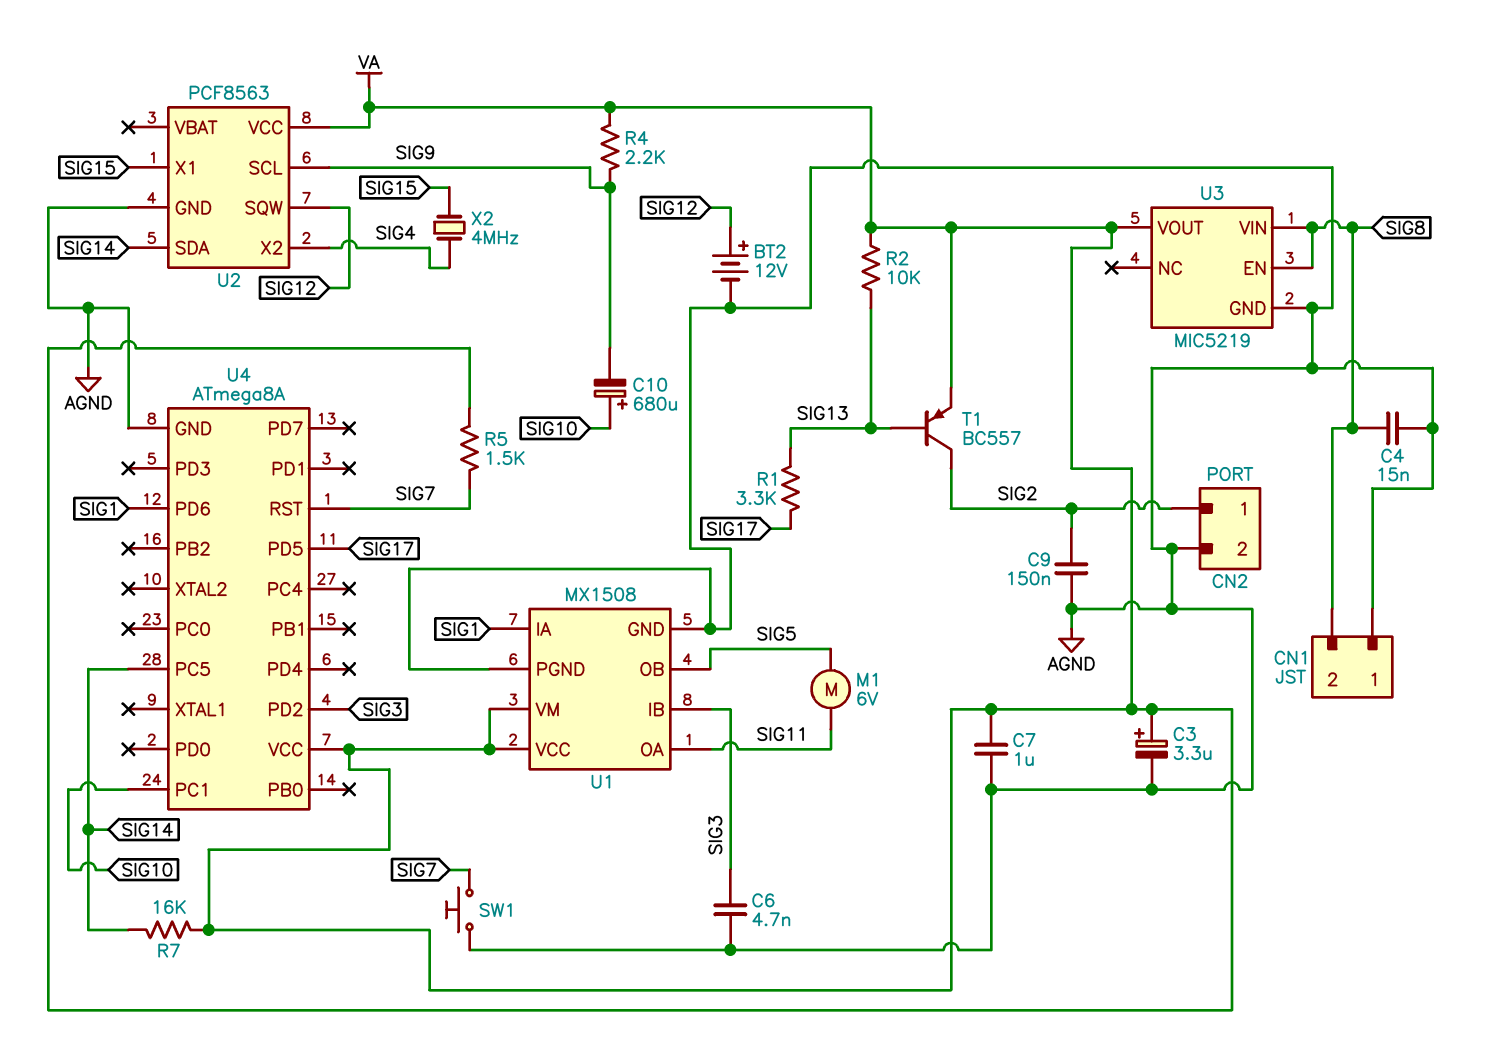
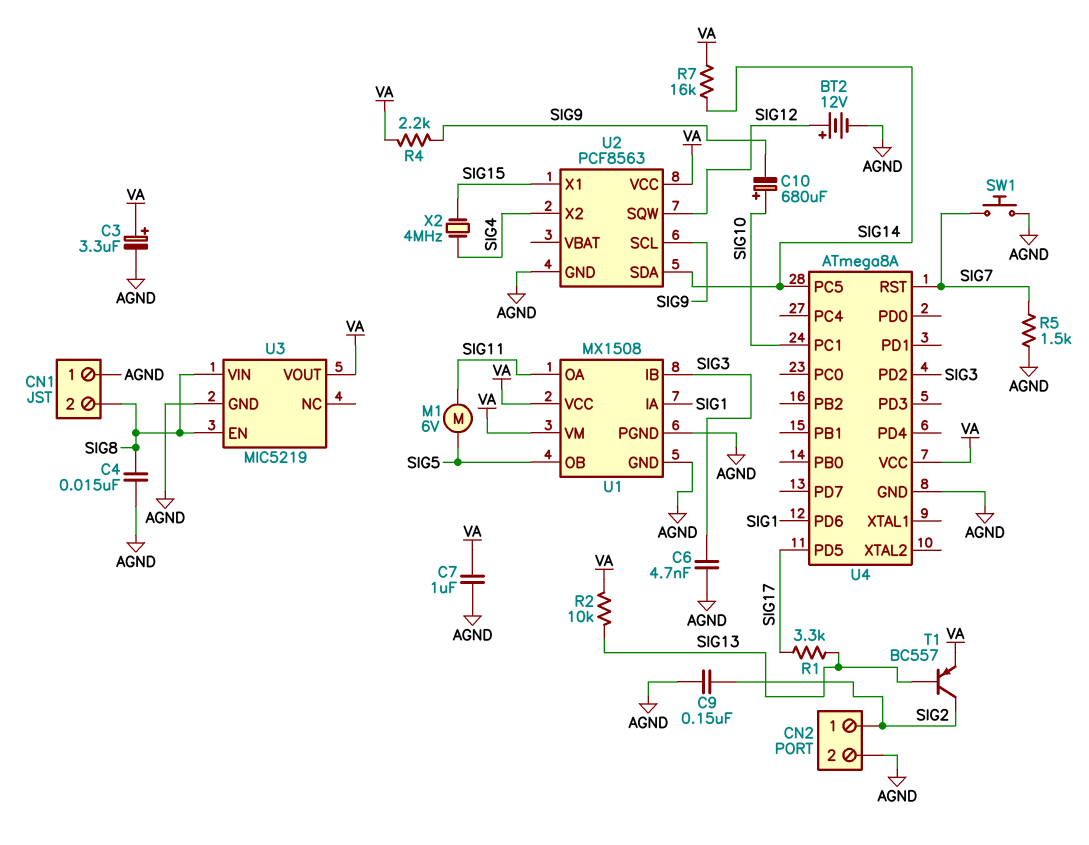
R5: 1.5k (SIG7, VA) -> 1.5k (AGND, SIG7)

